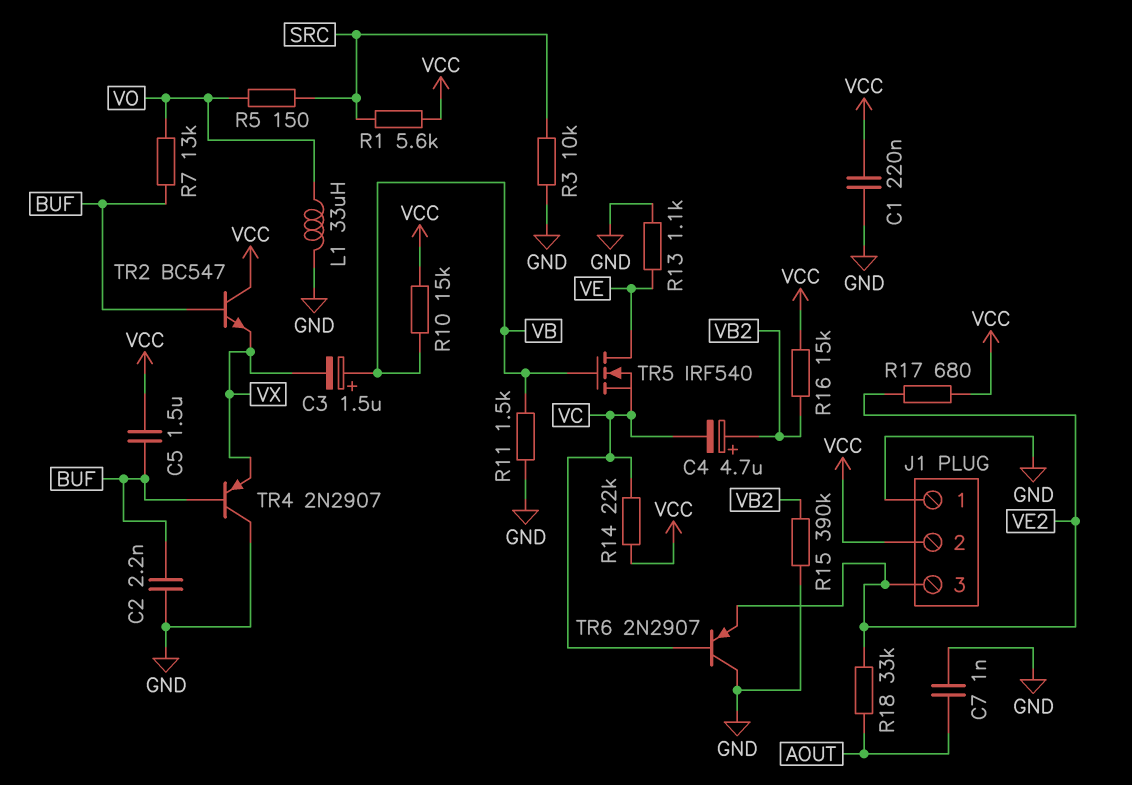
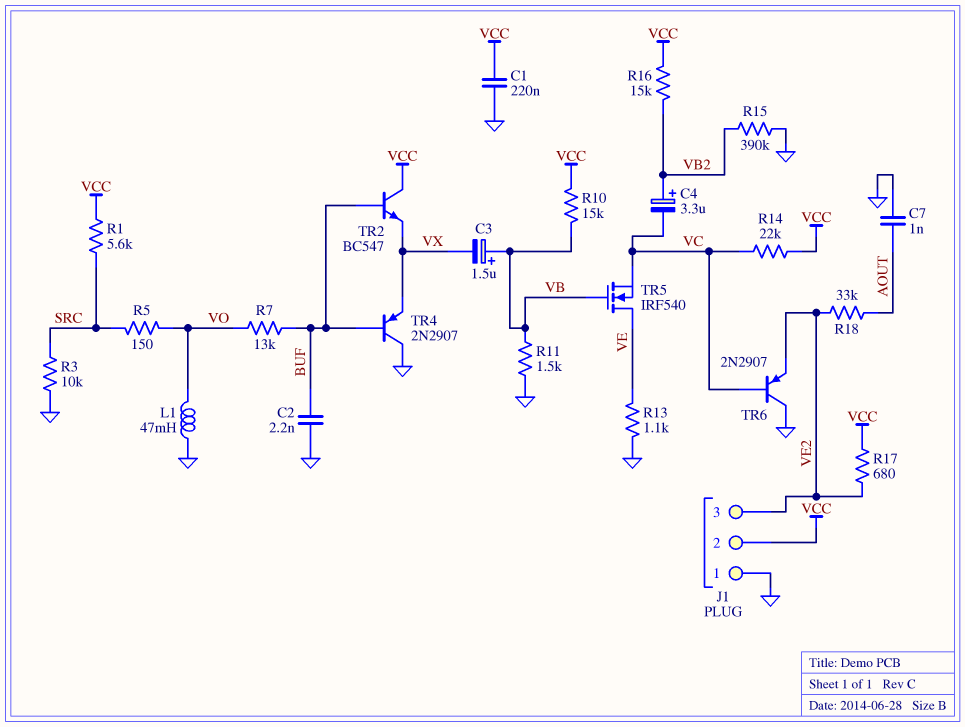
C4: 4.7uF (plus VB2, minus VC) -> 3.3uF (plus VB2, minus VC)
C5: 1.5uF (BUF, VCC) -> none
L1: 33uH (GND, VO) -> 47mH (GND, VO)

